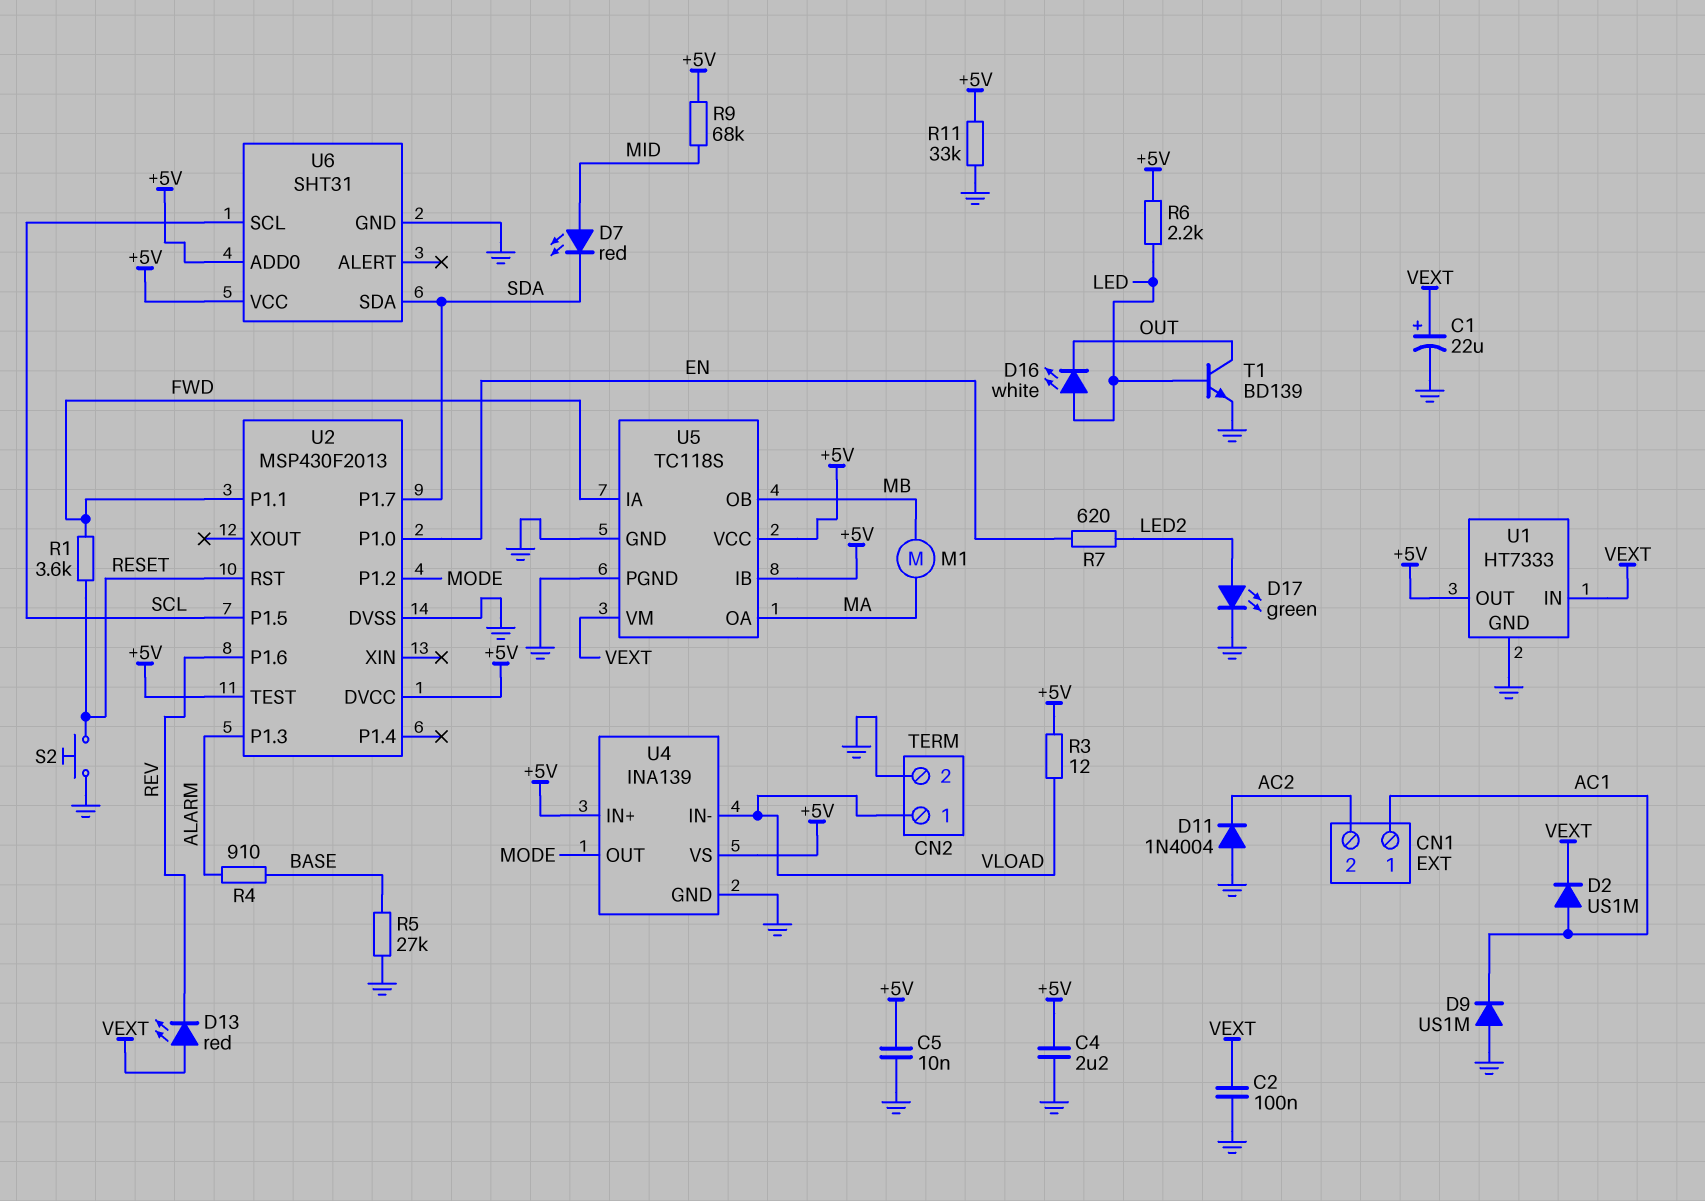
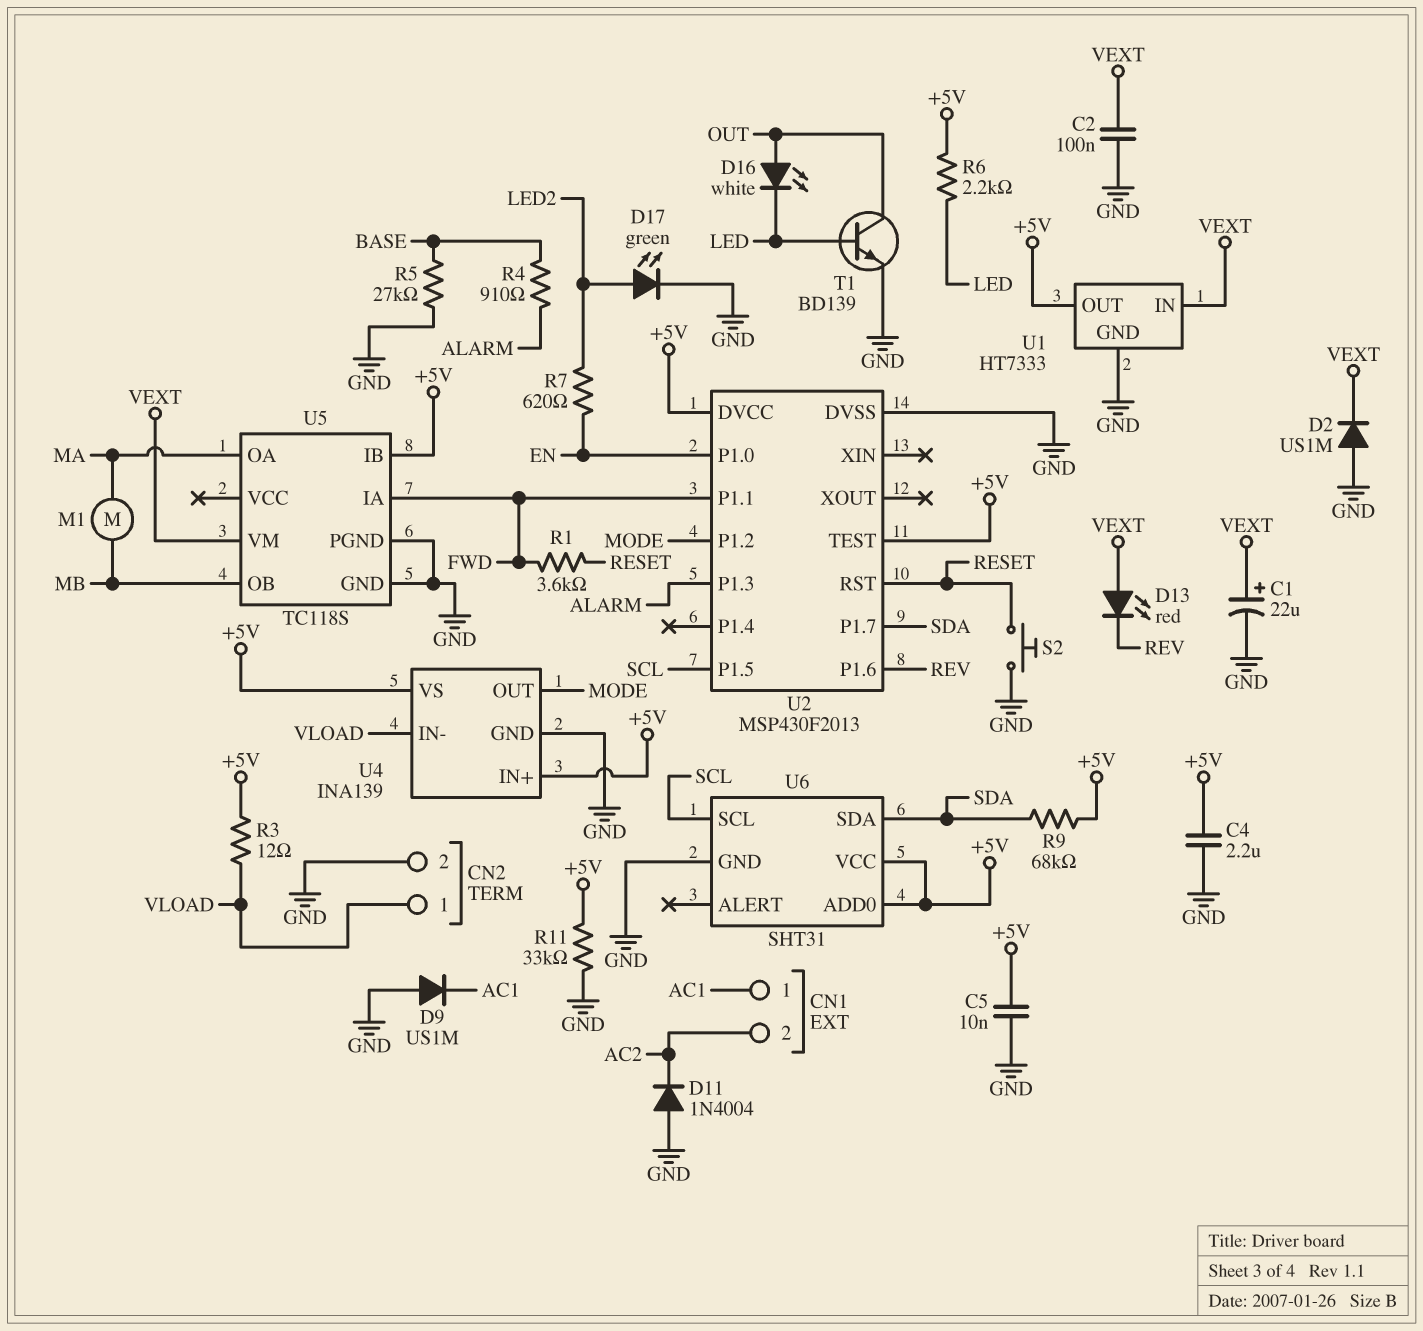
D2: diode US1M (A AC1, K VEXT) -> diode US1M (A GND, K VEXT)
D7: LED red (A MID, K SDA) -> none
D16: LED white (A LED, K OUT) -> LED white (A OUT, K LED)
R9: 68k (+5V, MID) -> 68k (+5V, SDA)
U5 pin VCC: +5V -> none

